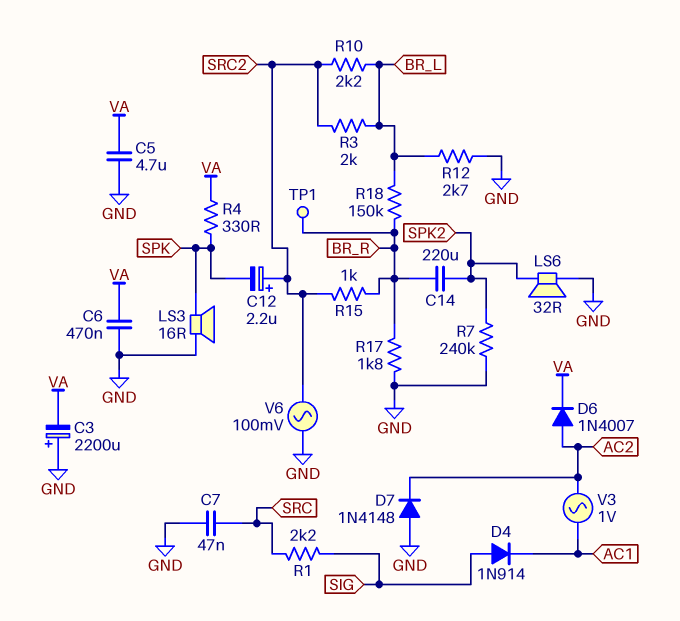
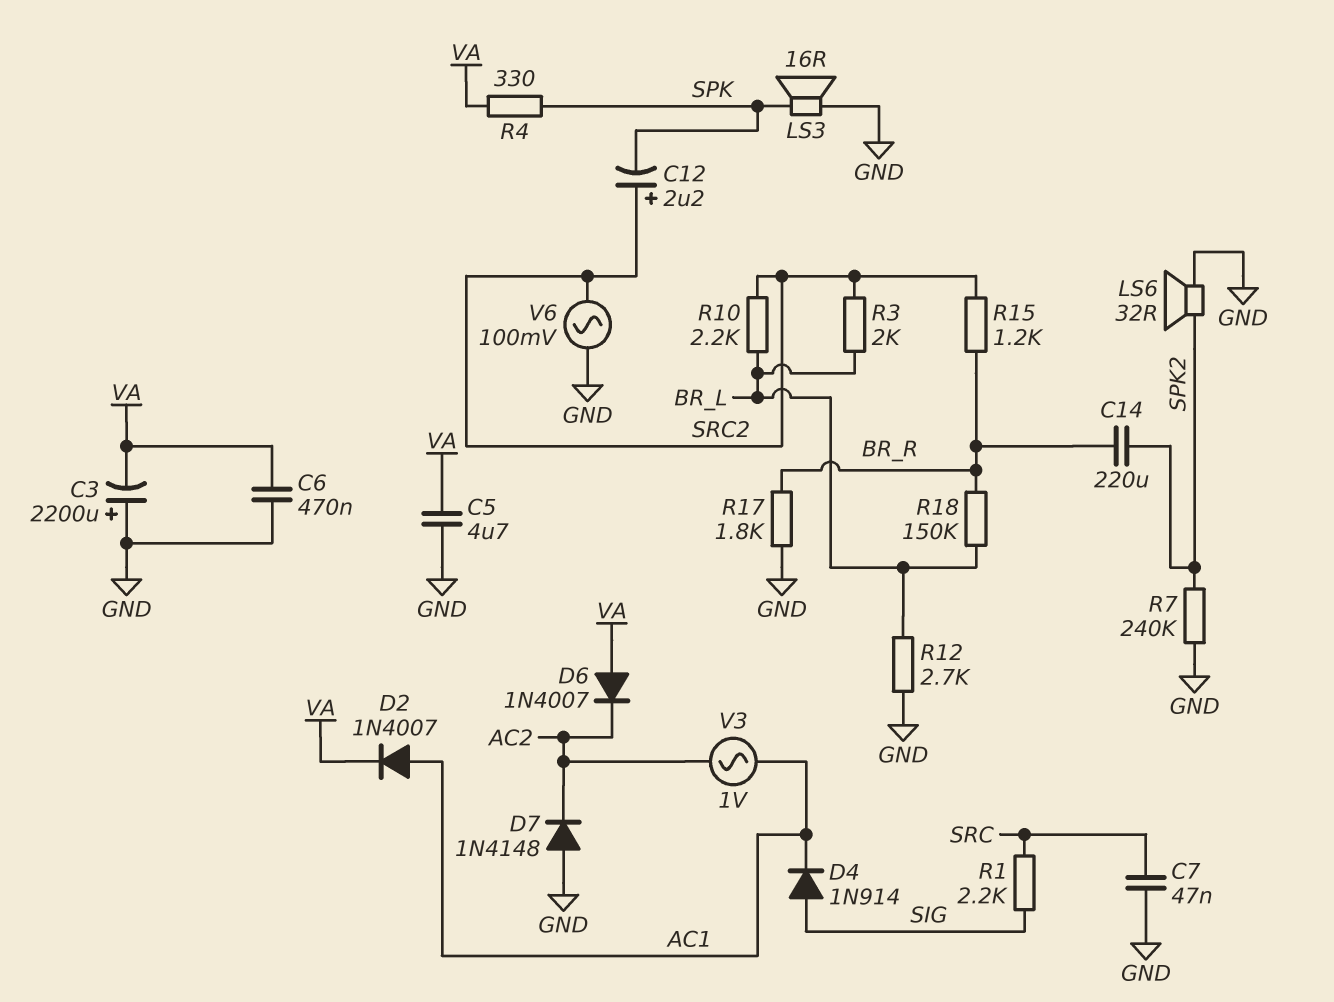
D2: none -> diode 1N4007 (A AC1, K VA)
D6: diode 1N4007 (A AC2, K VA) -> diode 1N4007 (A VA, K AC2)
R15: 1k (BR_R, SRC2) -> 1.2k (BR_R, SRC2)
TP1: test point (BR_R) -> none

